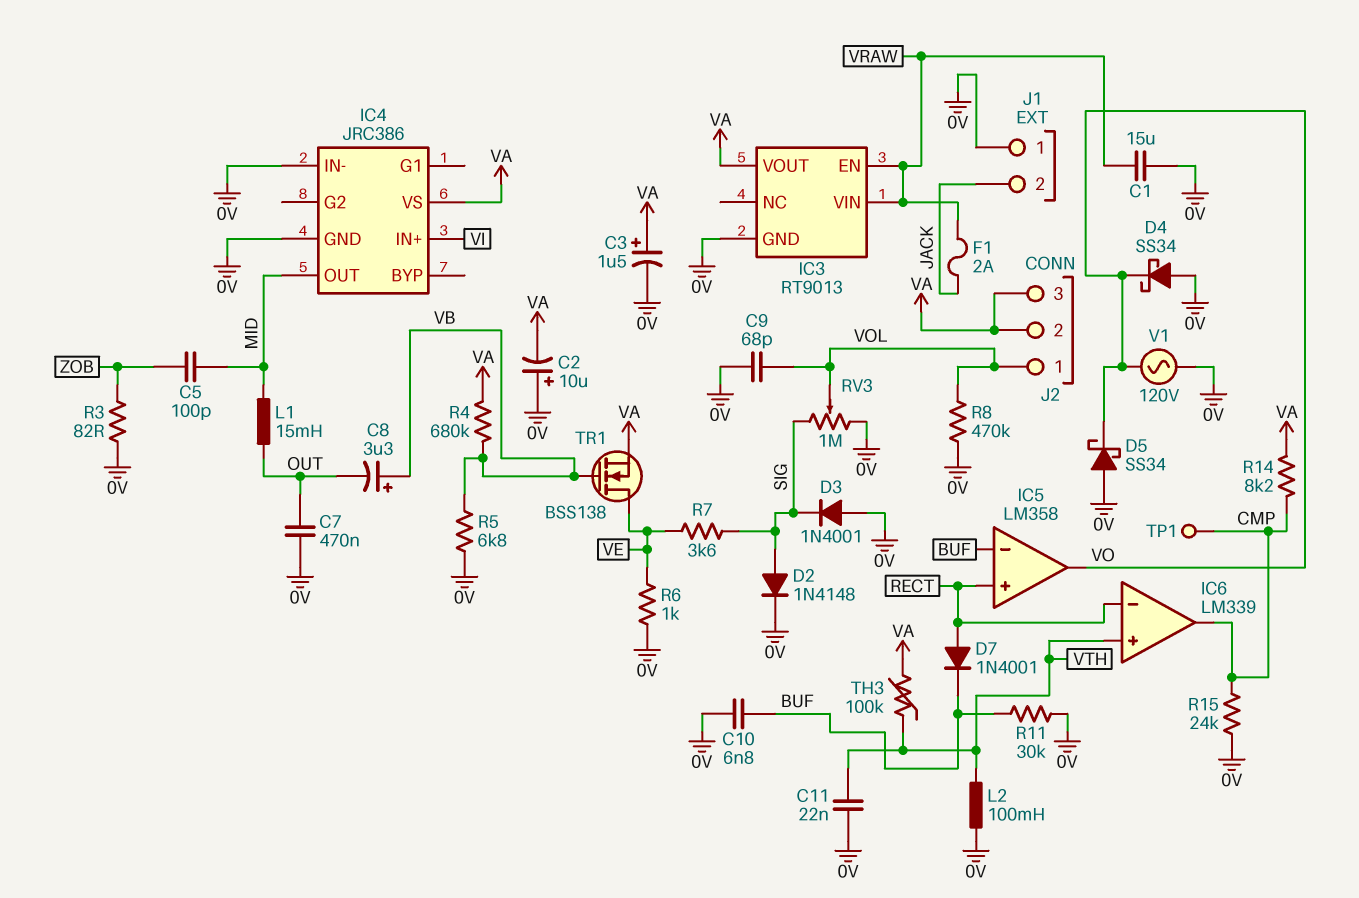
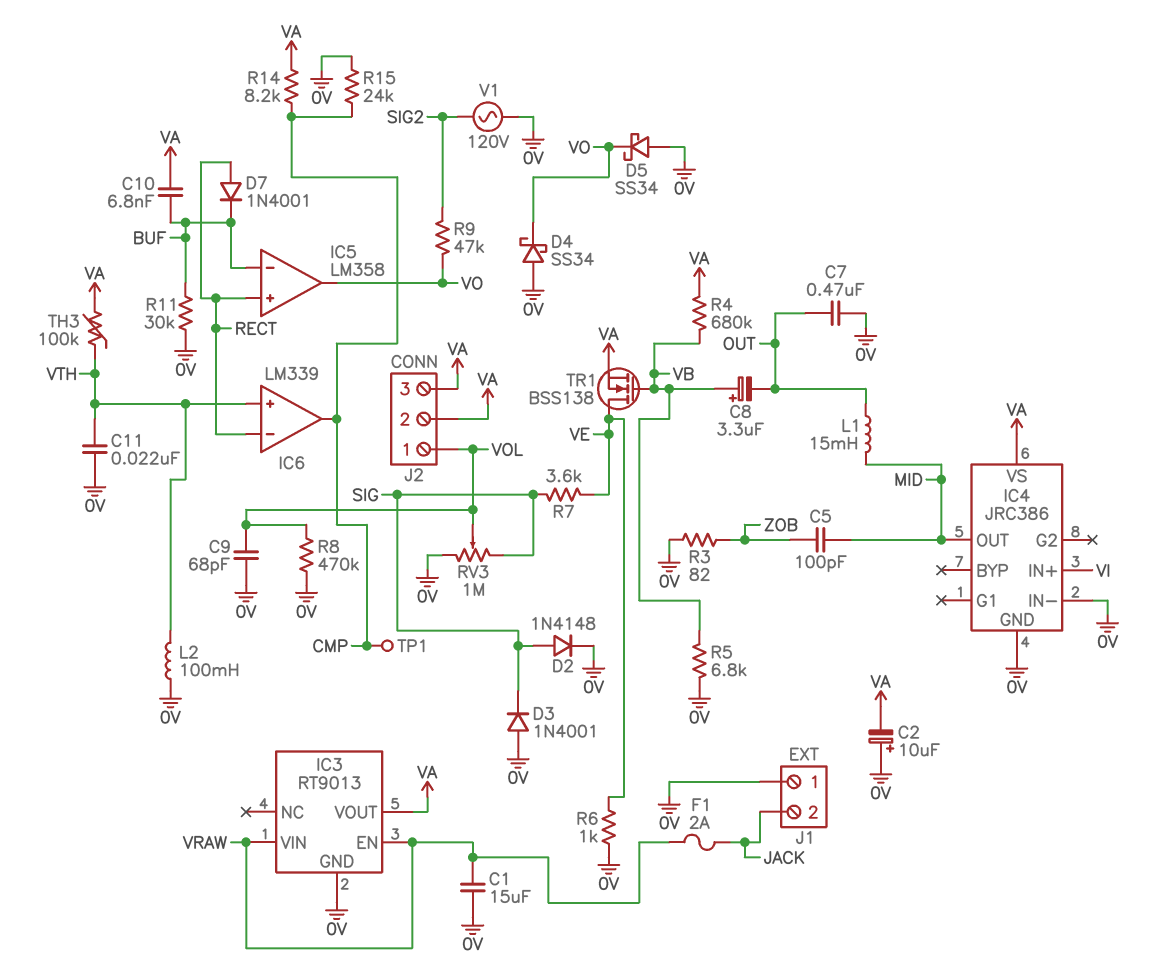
C3: 1.5uF (plus VA, minus 0V) -> none
C10: 6.8nF (0V, BUF) -> 6.8nF (BUF, VA)
R9: none -> 47k (SIG2, VO)
V1: AC 120V (0V, VO) -> AC 120V (0V, SIG2)

